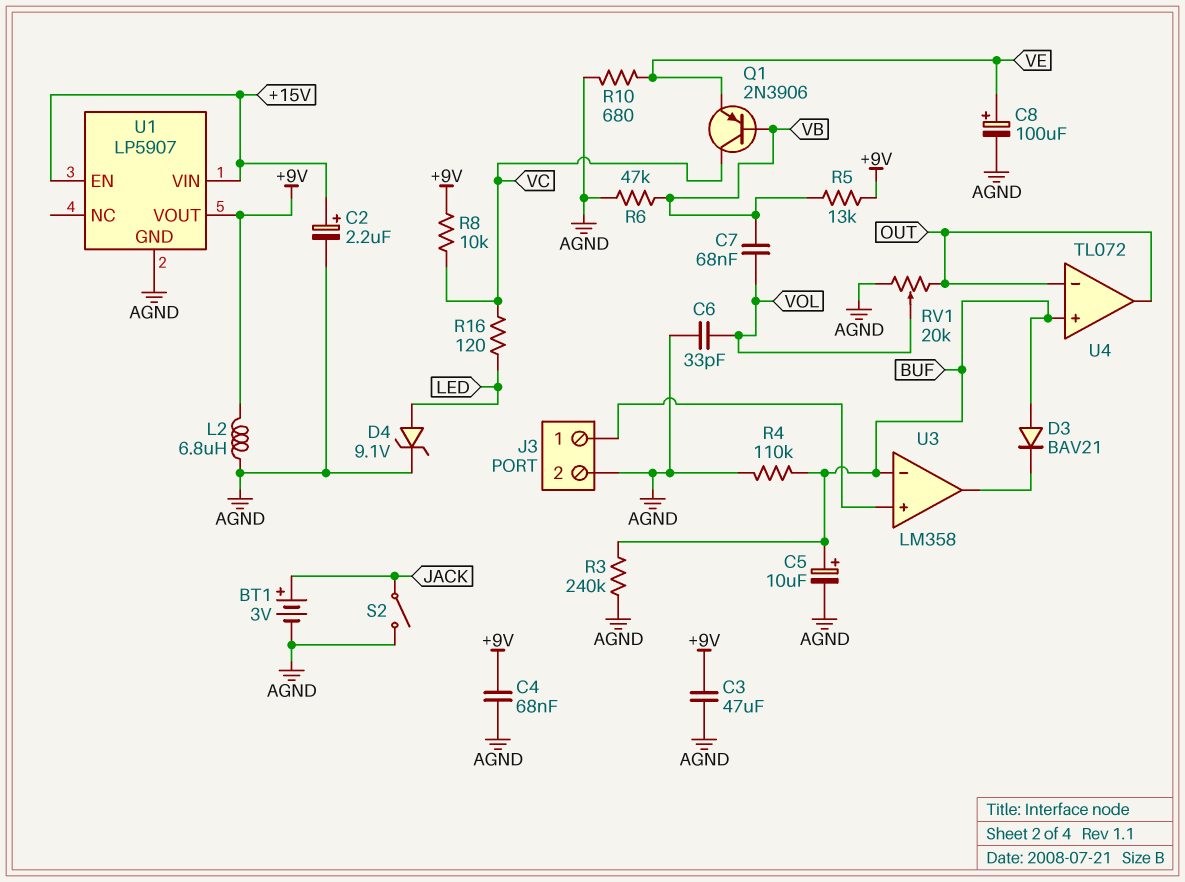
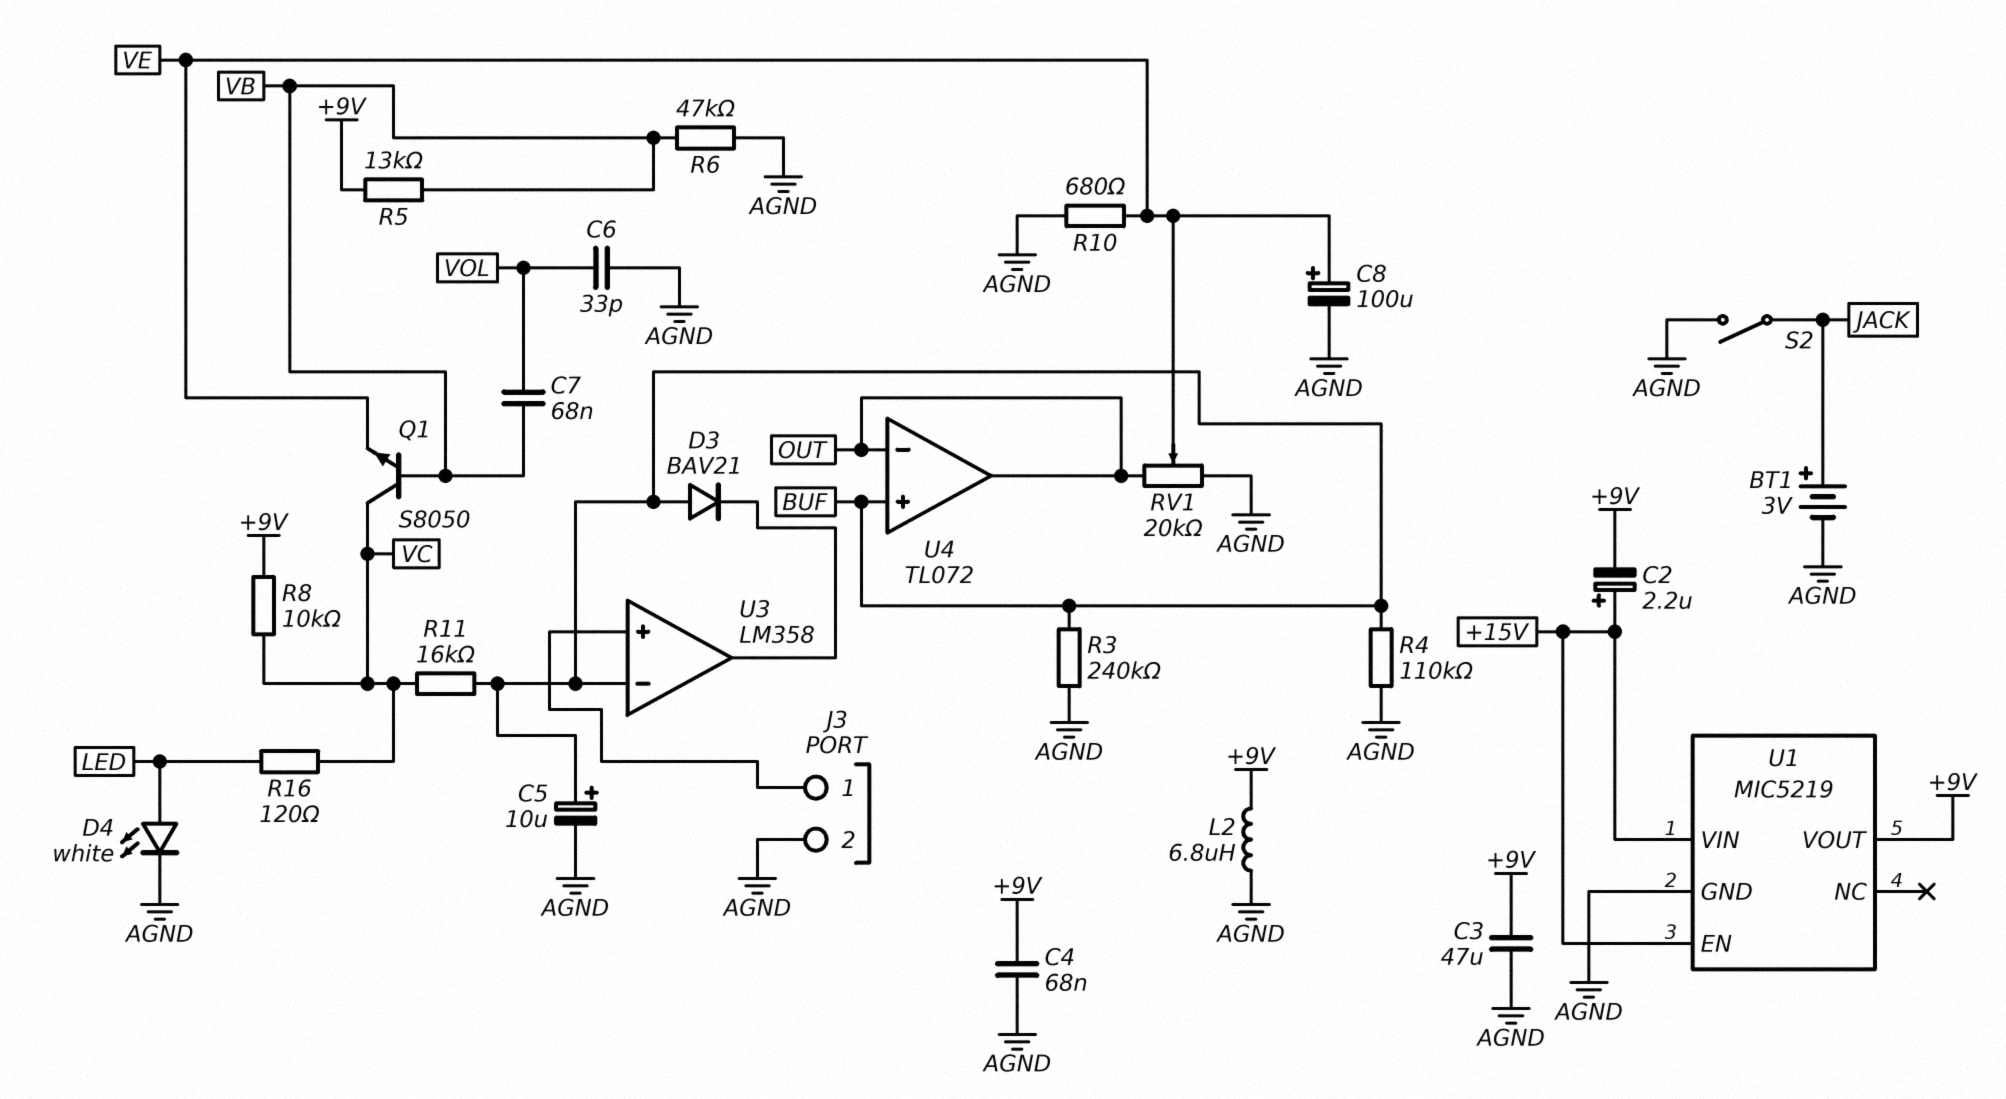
C2: 2.2uF (plus +15V, minus AGND) -> 2.2uF (plus +15V, minus +9V)
D4: zener 9.1V (A LED, K AGND) -> LED white (A LED, K AGND)
Q1: PNP 2N3906 (B VB, C VC, E VE) -> NPN S8050 (B VB, C VC, E VE)
R11: none -> 16k (BUF, VC)
RV1: 20k (AGND, OUT, wiper VOL) -> 20k (AGND, OUT, wiper VE)
U1: LP5907 -> MIC5219

